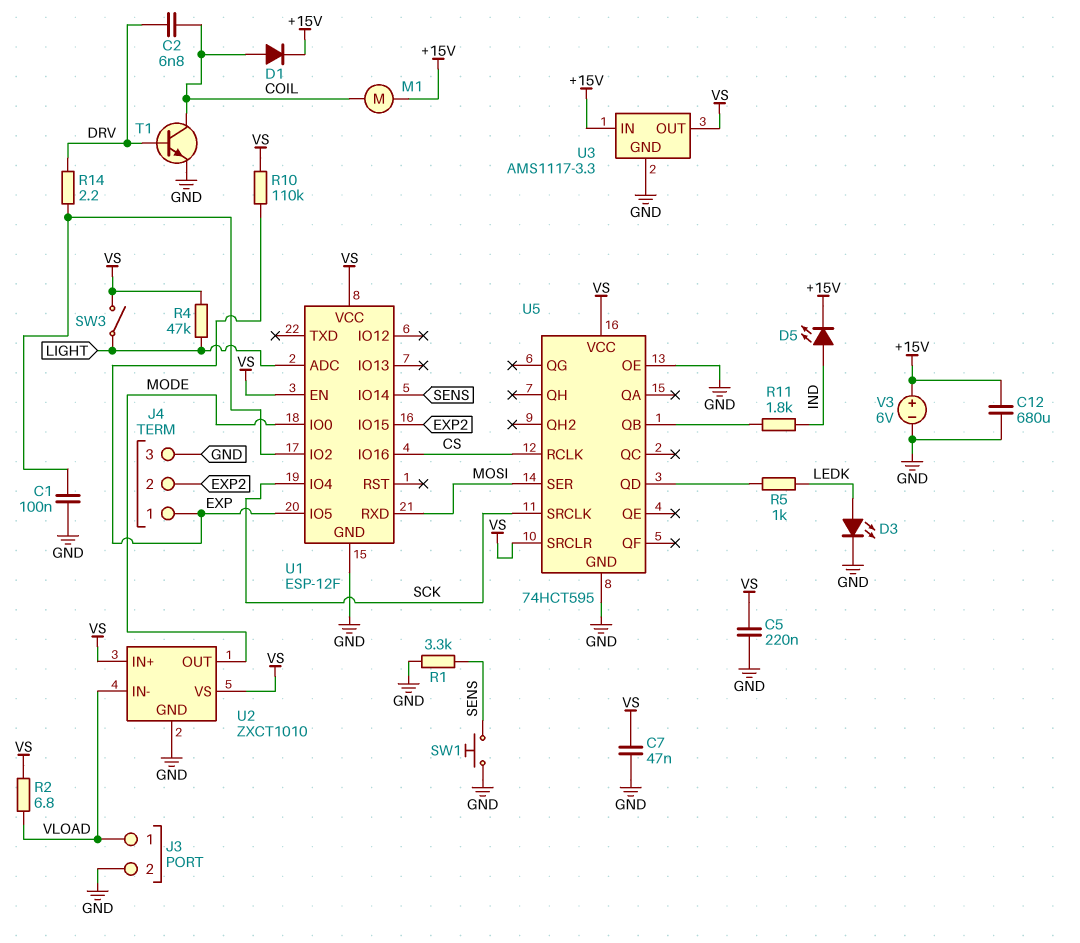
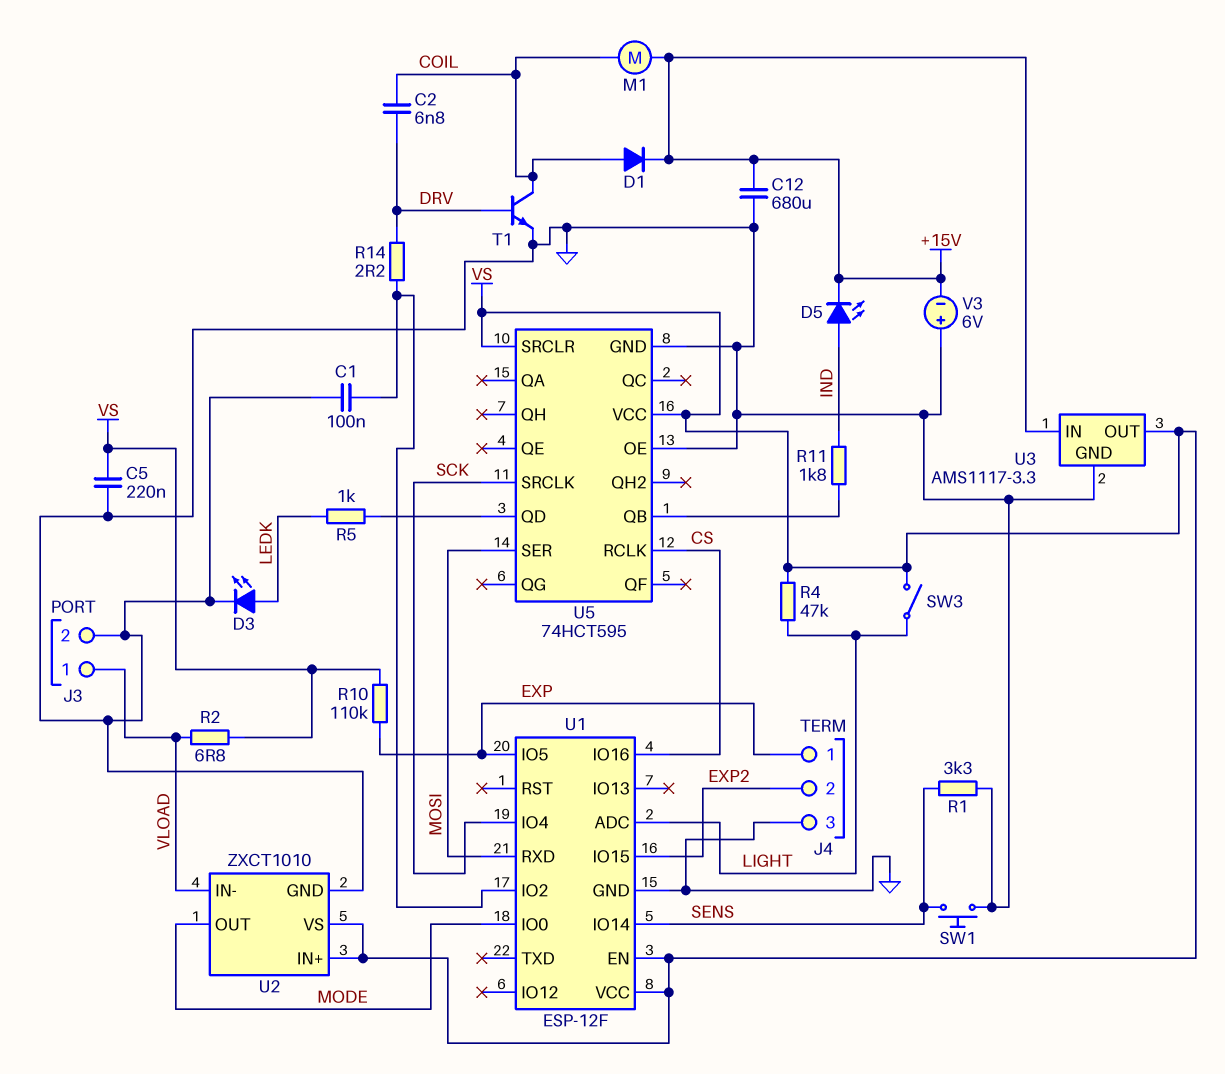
C7: 47nF (GND, VS) -> none
V3: 6V (plus +15V, minus GND) -> 6V (plus GND, minus +15V)

